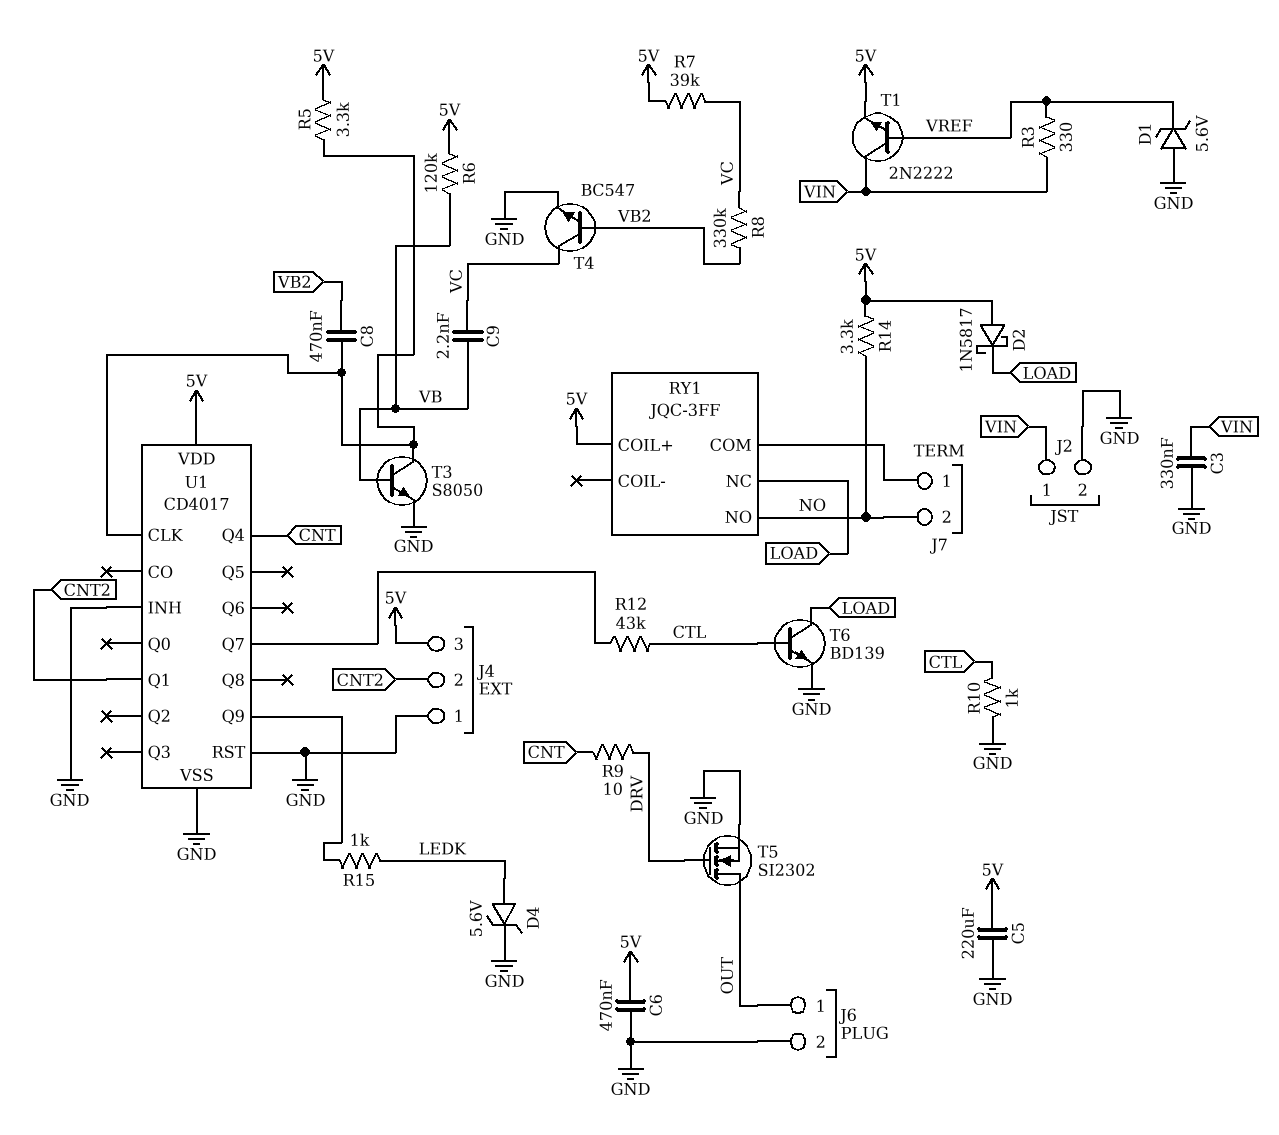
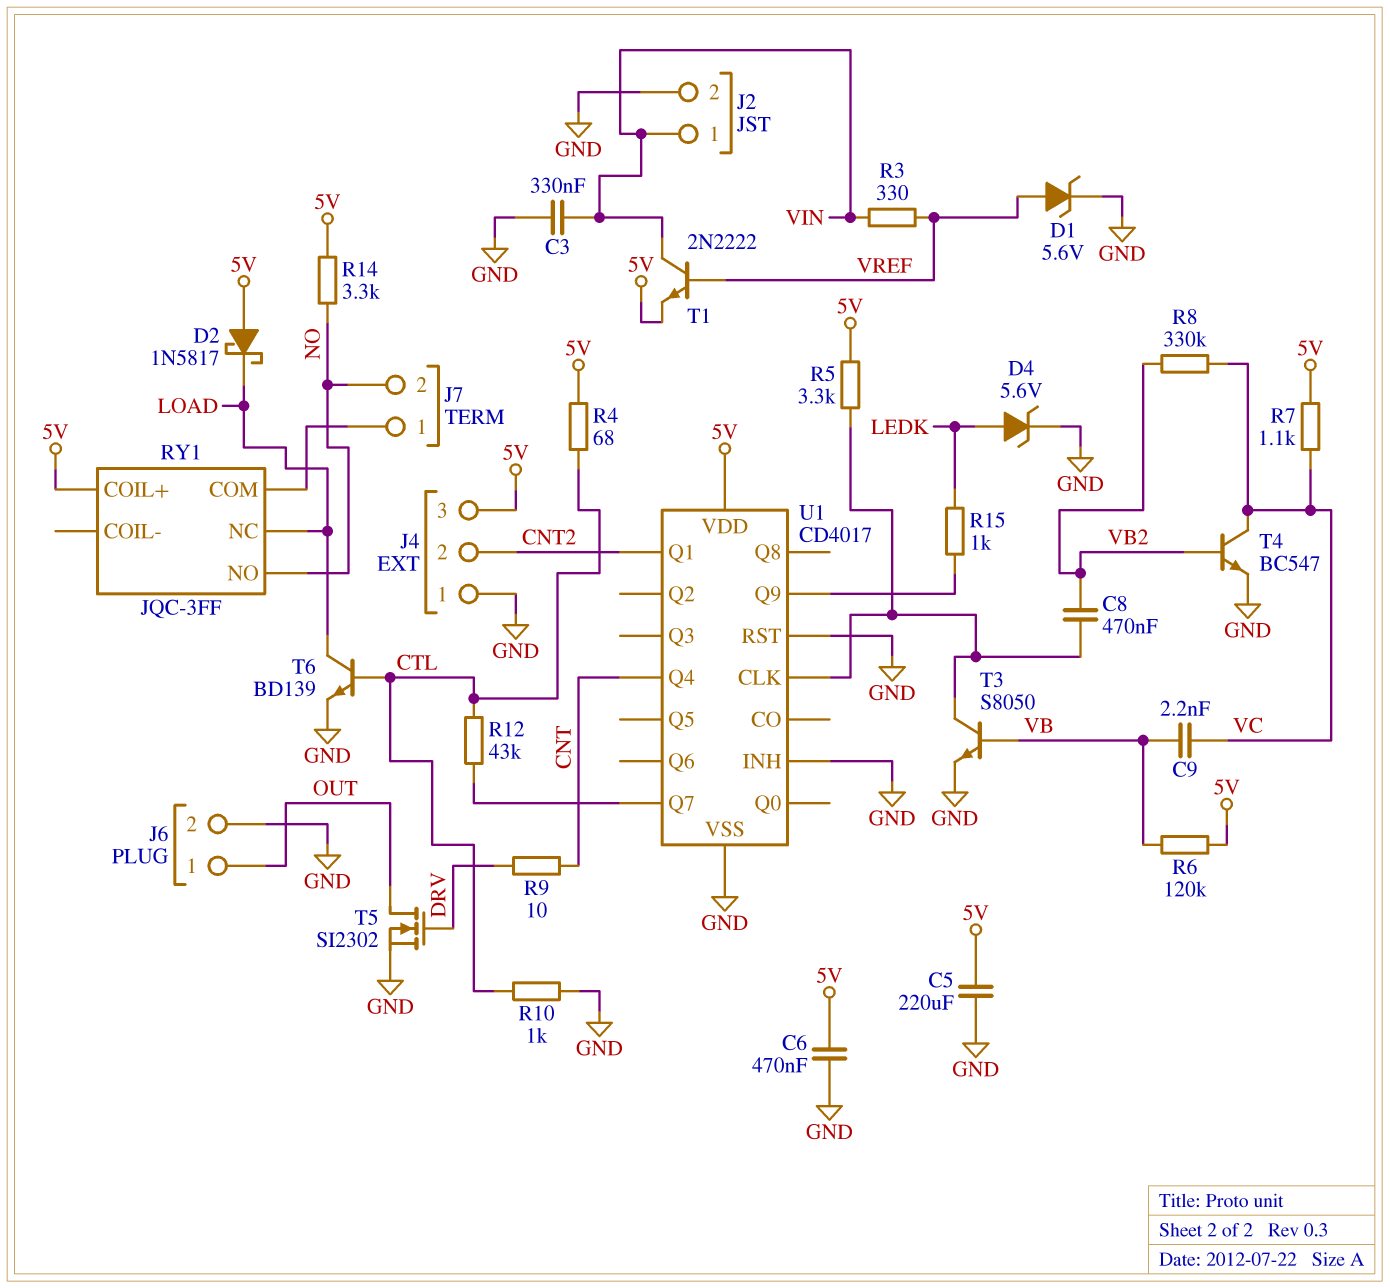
D1: zener 5.6V (A GND, K VREF) -> zener 5.6V (A VREF, K GND)
R4: none -> 68 (5V, CTL)
R7: 39k (5V, VC) -> 1.1k (5V, VC)

